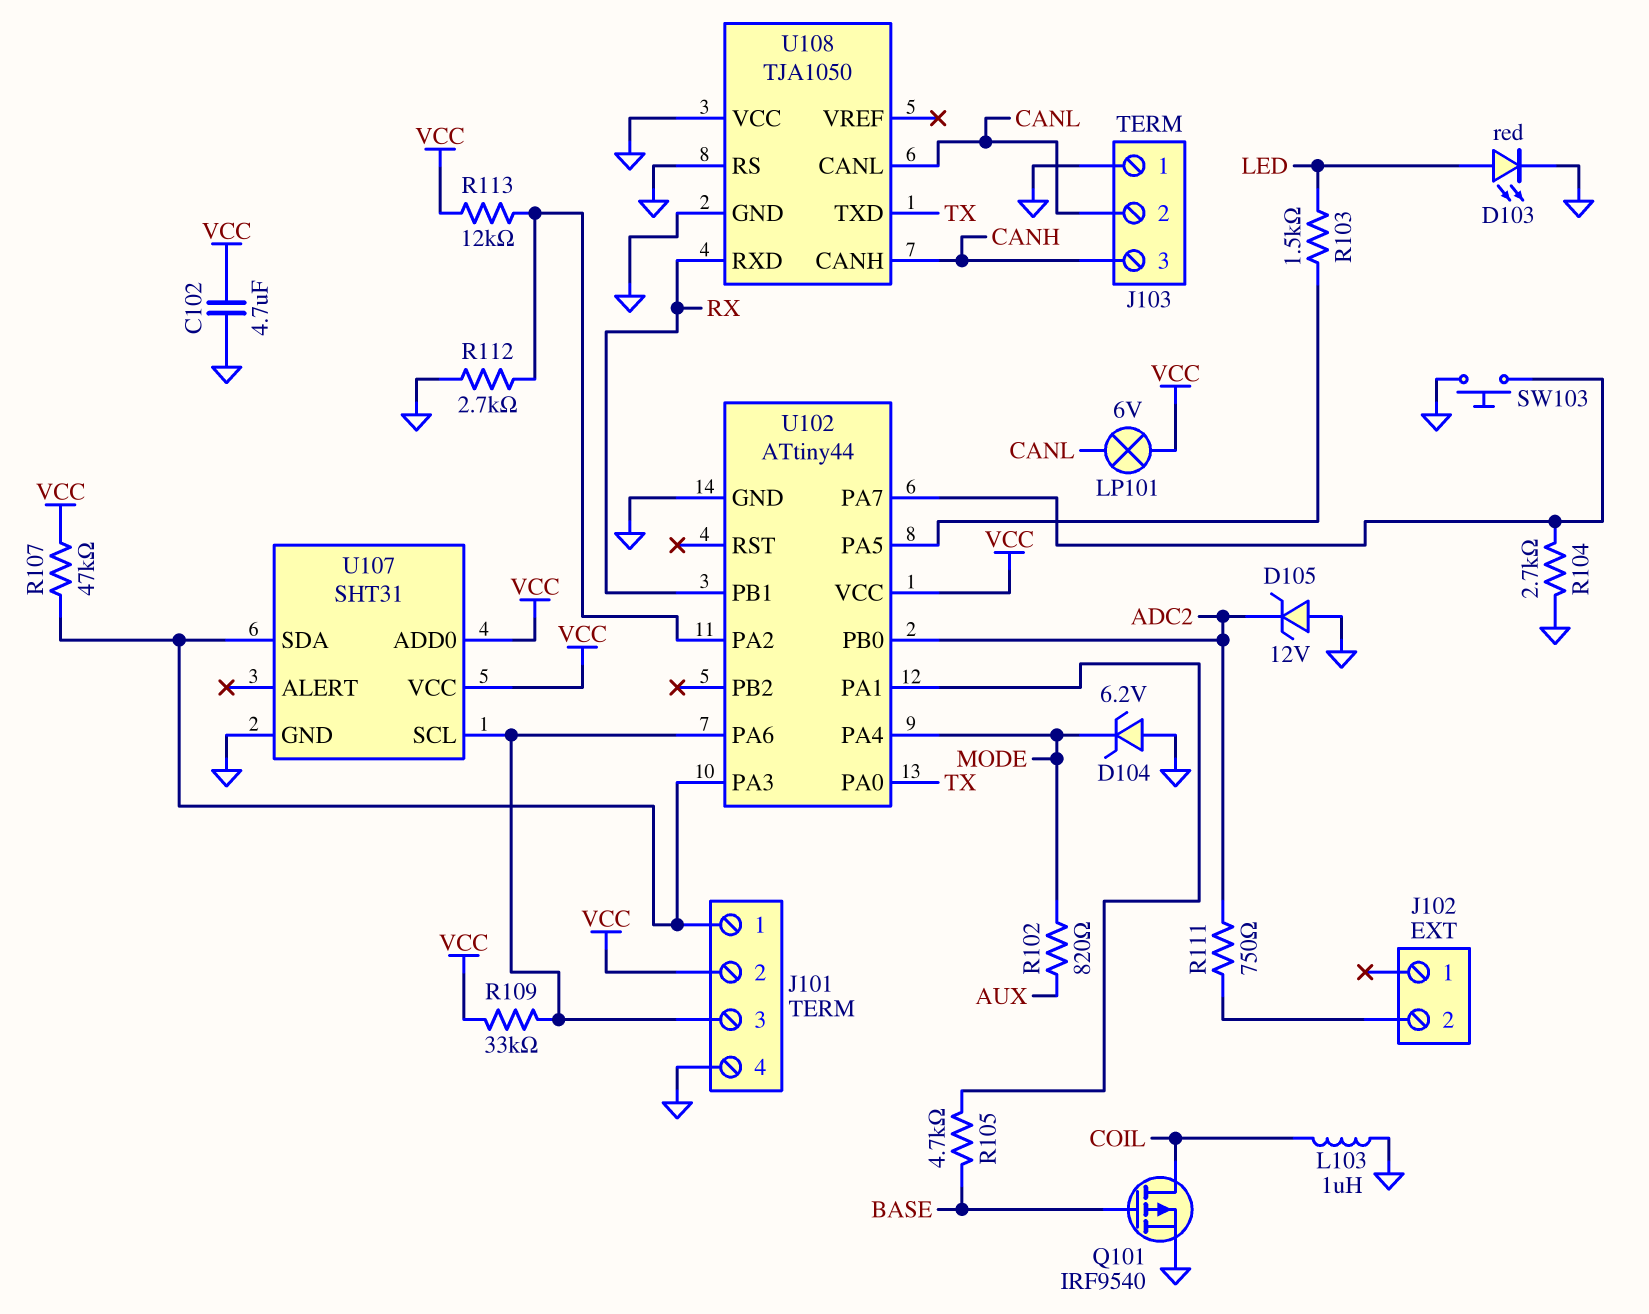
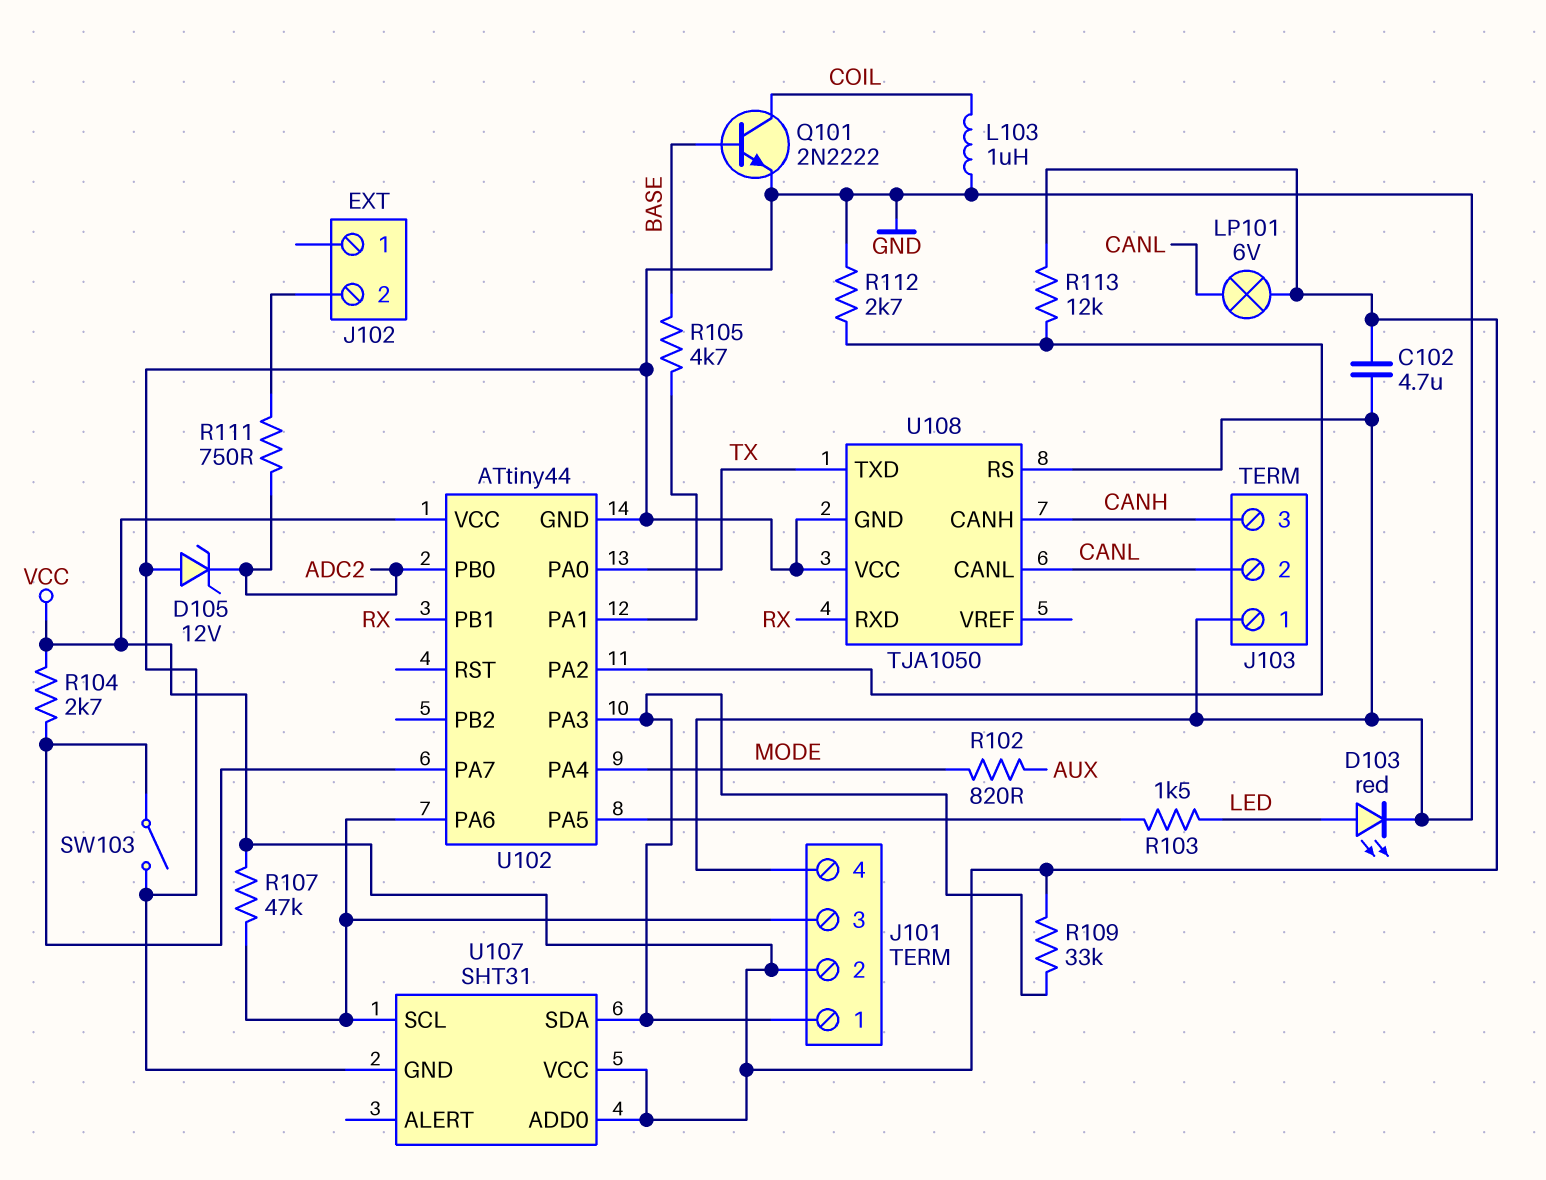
D104: zener 6.2V (A GND, K MODE) -> none
Q101: PMOS IRF9540 (G BASE, D COIL, S GND) -> NPN 2N2222 (B BASE, C COIL, E GND)
R104: 2.7k (GND, U102/PA7) -> 2.7k (U102/PA7, VCC)
R107: 47k (J101/1, VCC) -> 47k (J101/3, VCC)
R109: 33k (J101/3, VCC) -> 33k (J101/1, VCC)
SW103: button (GND, U102/PA7) -> switch (GND, U102/PA7)

